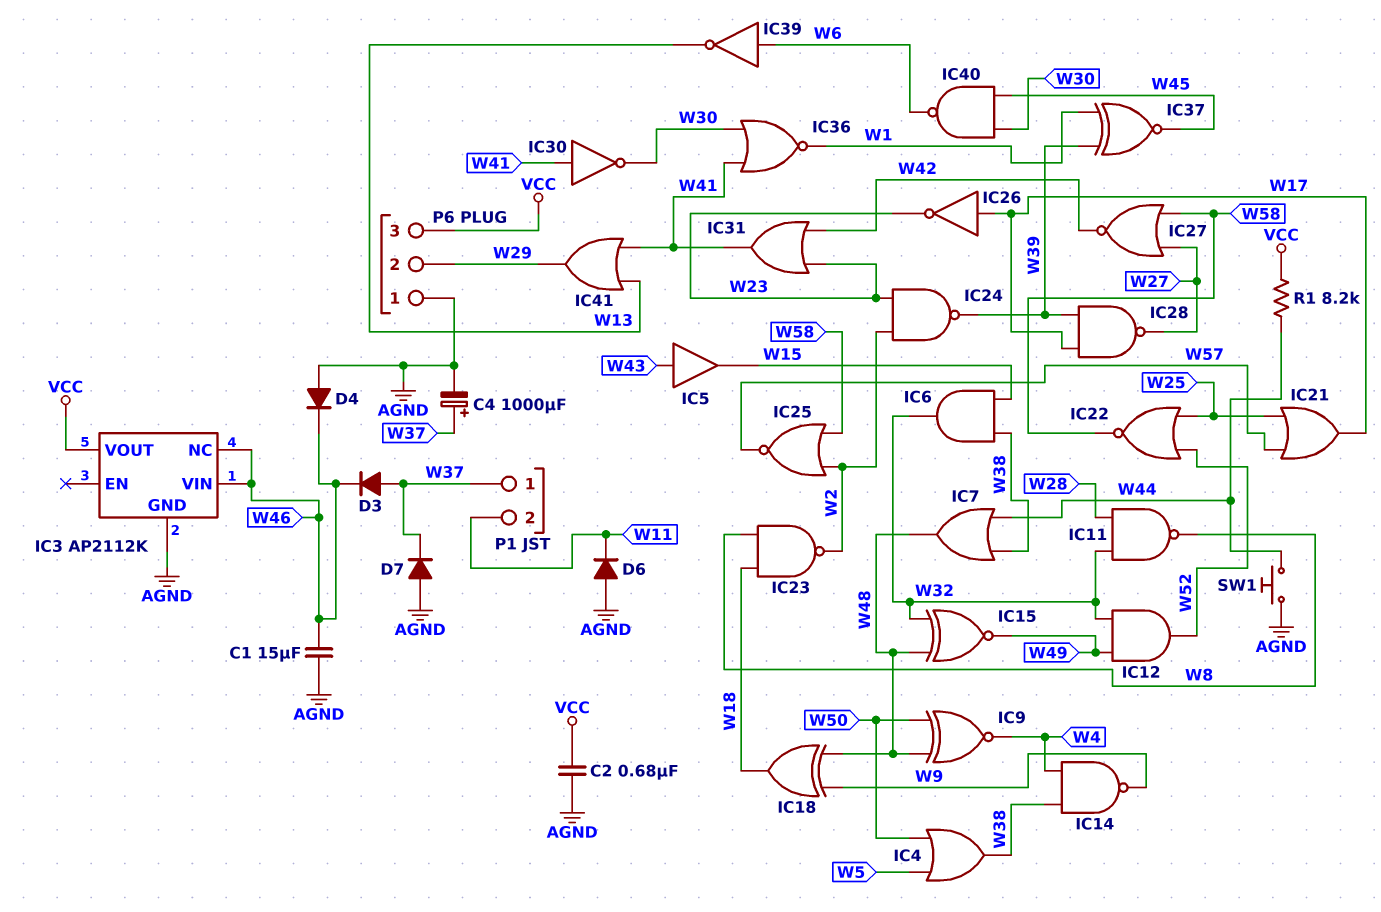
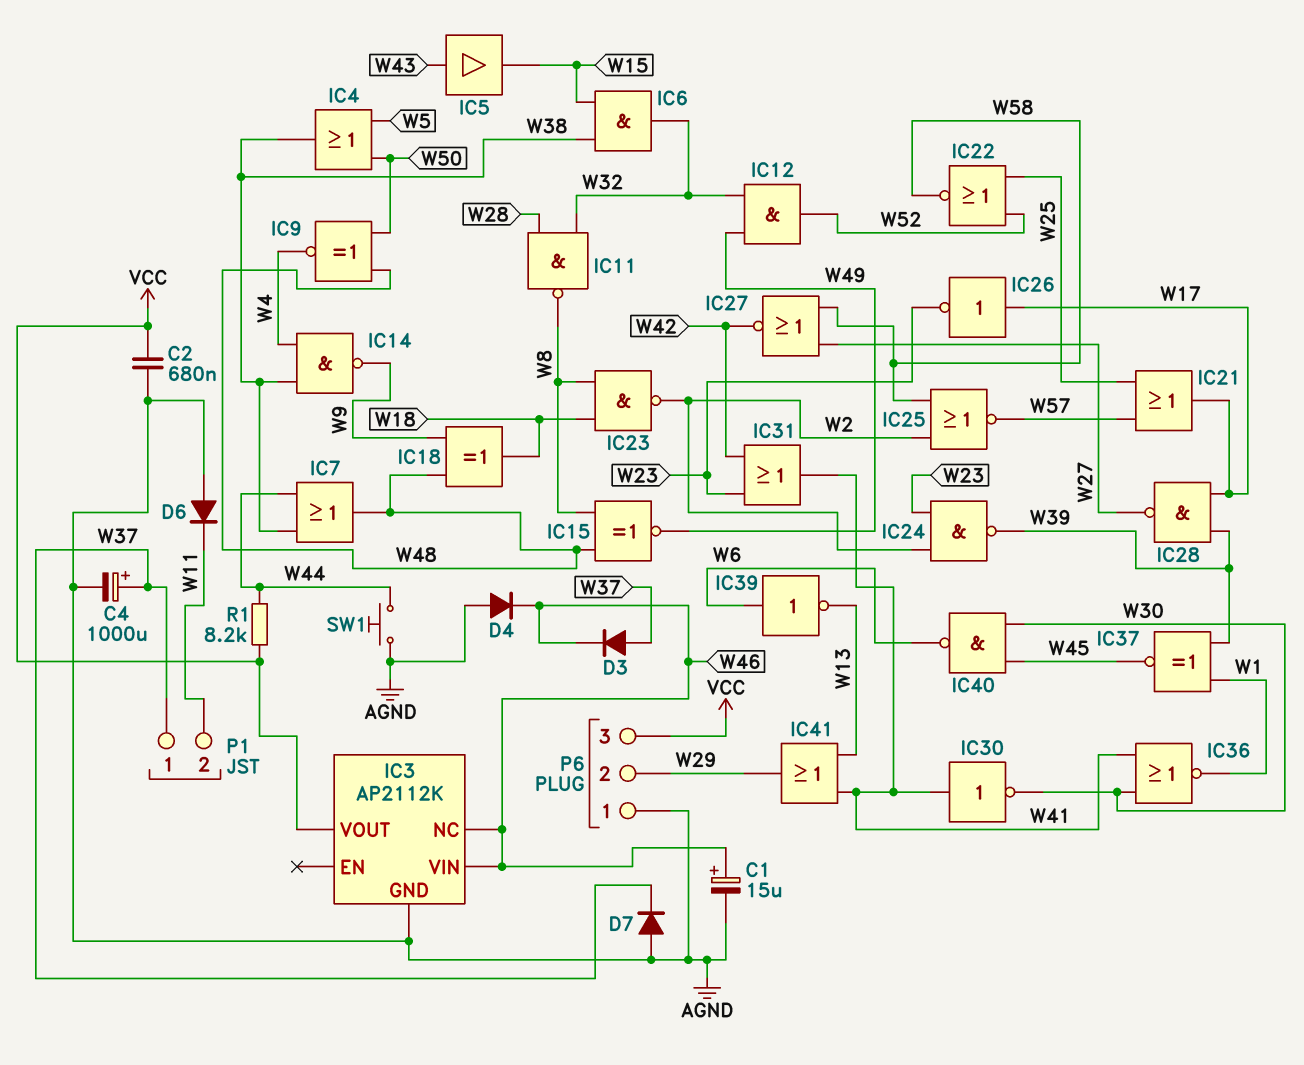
C1: 15uF (AGND, W46) -> 15uF (plus W46, minus AGND)
IC15: XNOR (in W32, in W48, out W49) -> XNOR (in W8, in W48, out W49)

